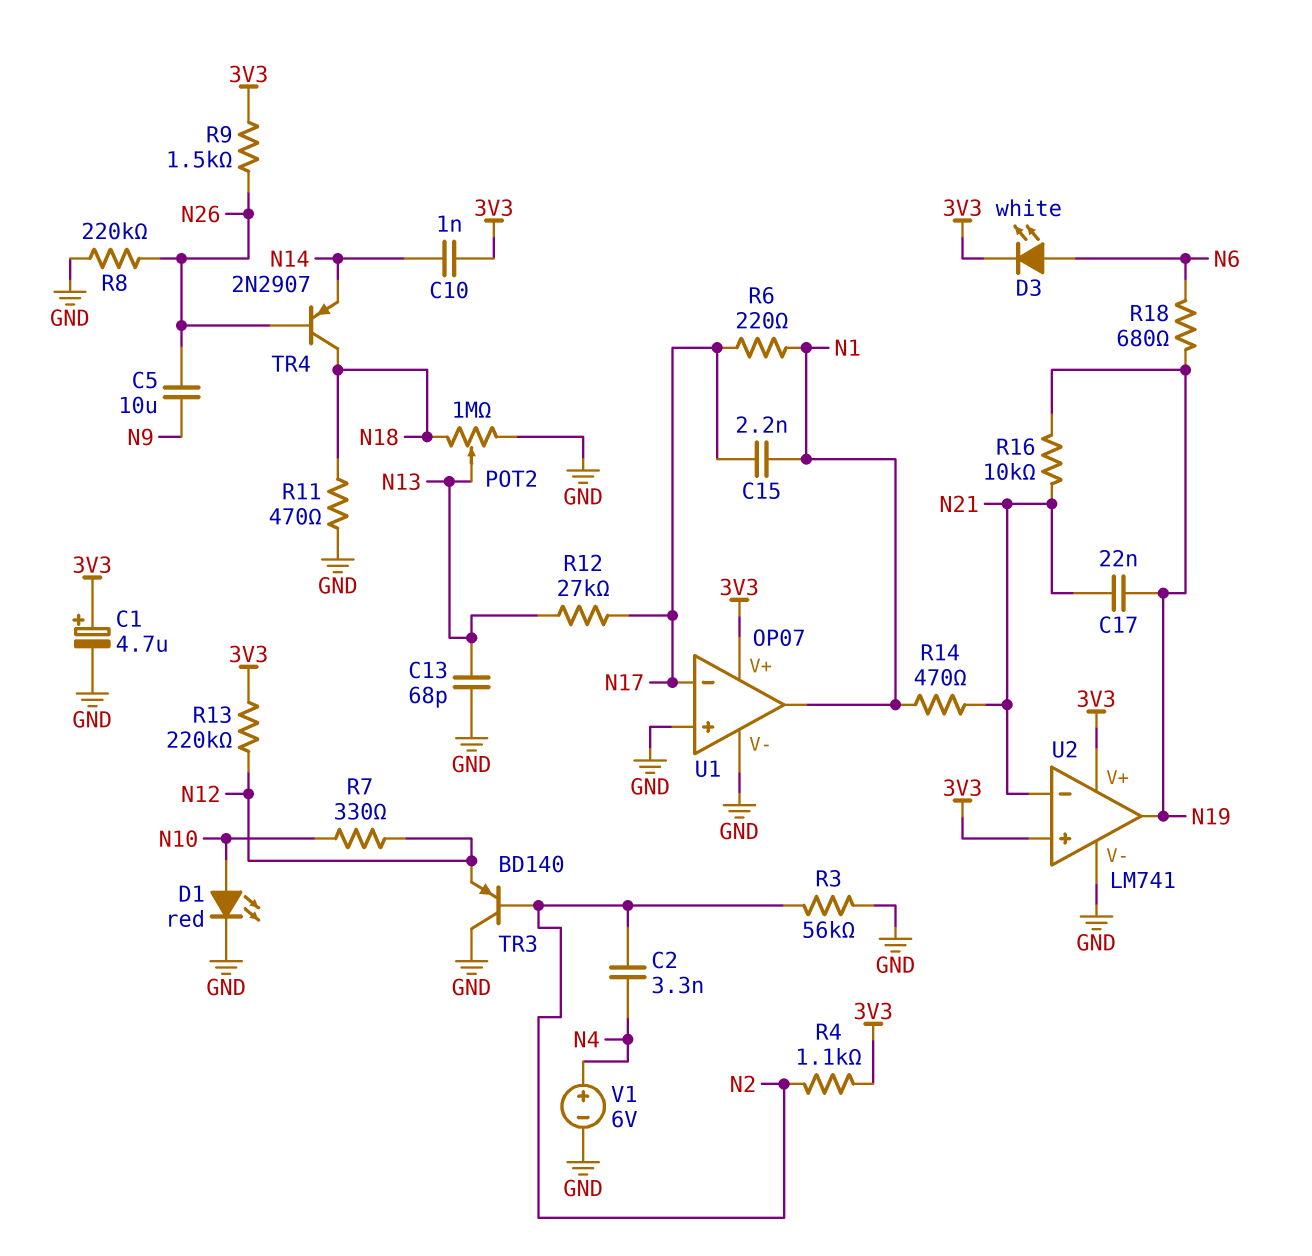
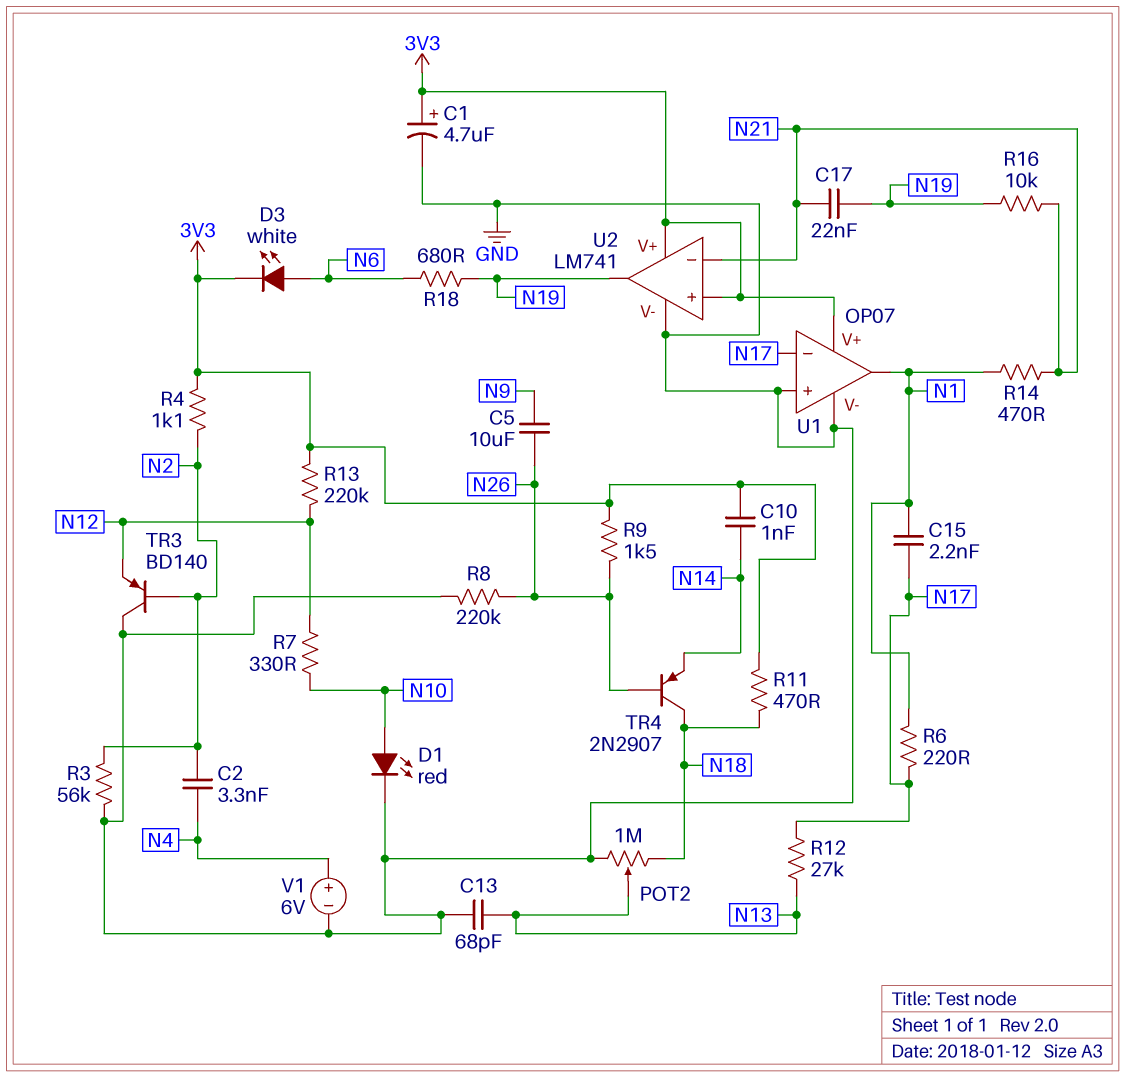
R11: 470 (GND, N18) -> 470 (3V3, N18)

